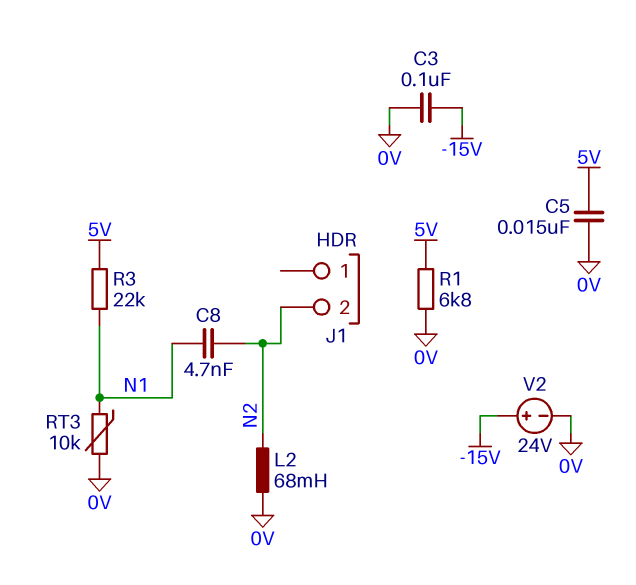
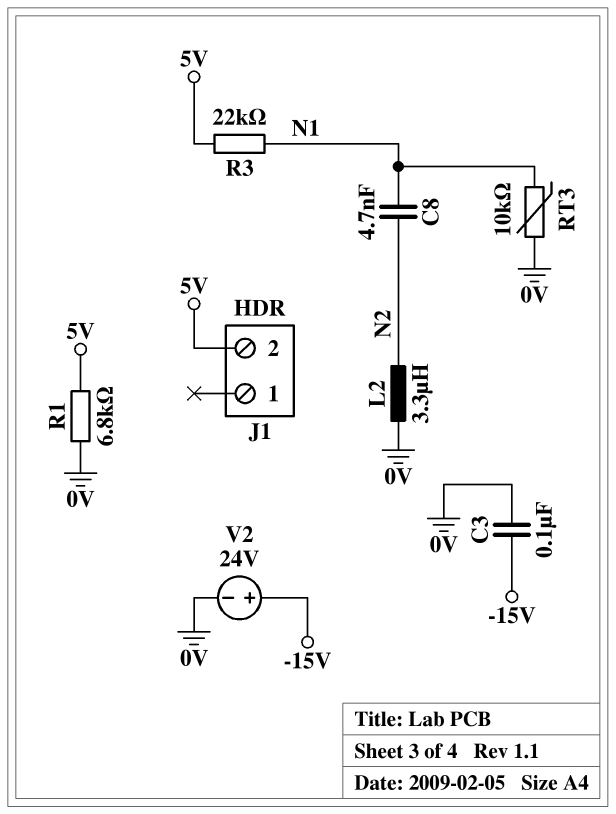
C5: 15nF (0V, 5V) -> none
J1 pin 2: N2 -> 5V
L2: 68mH (0V, N2) -> 3.3uH (0V, N2)

